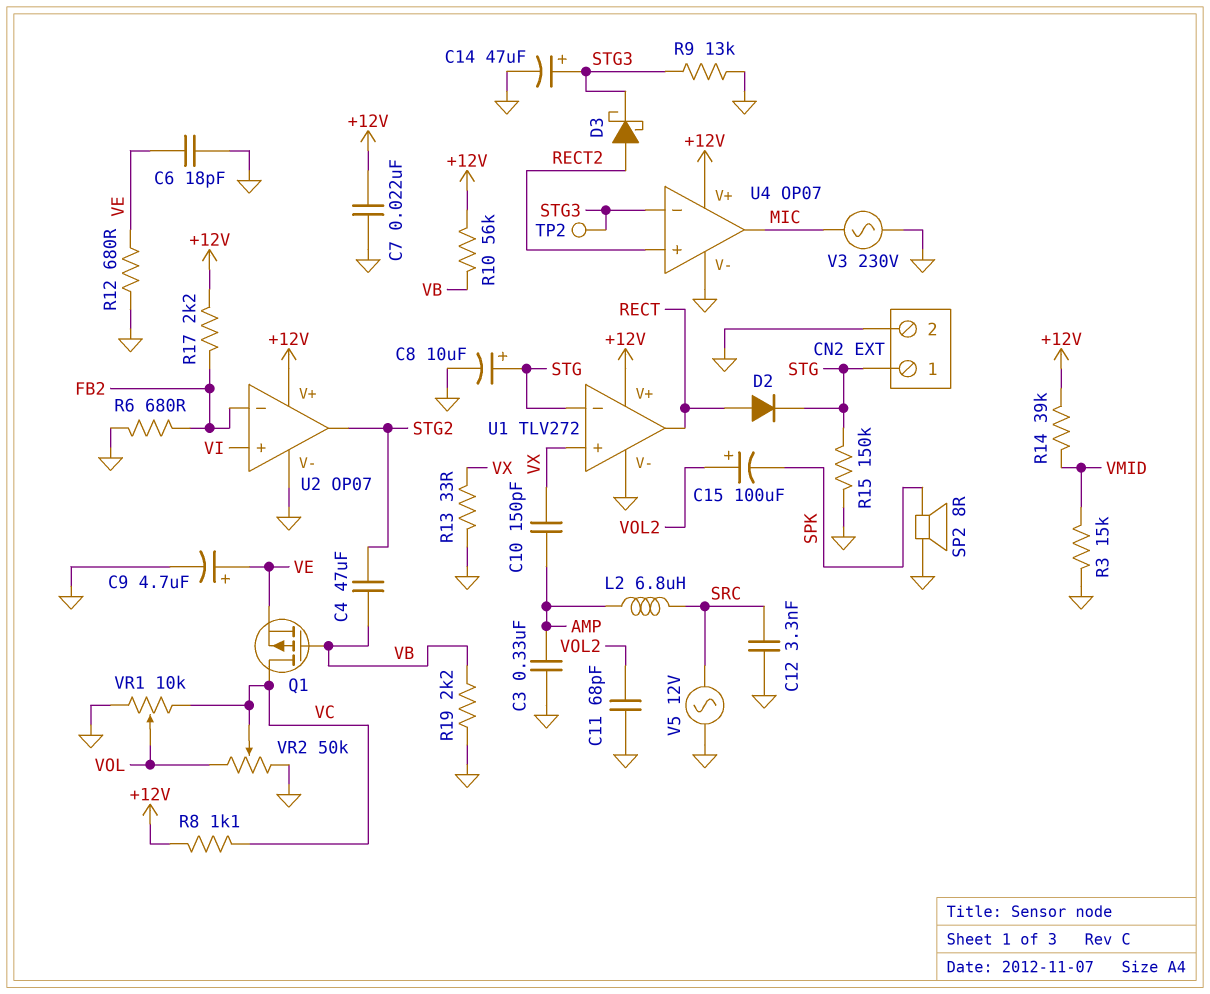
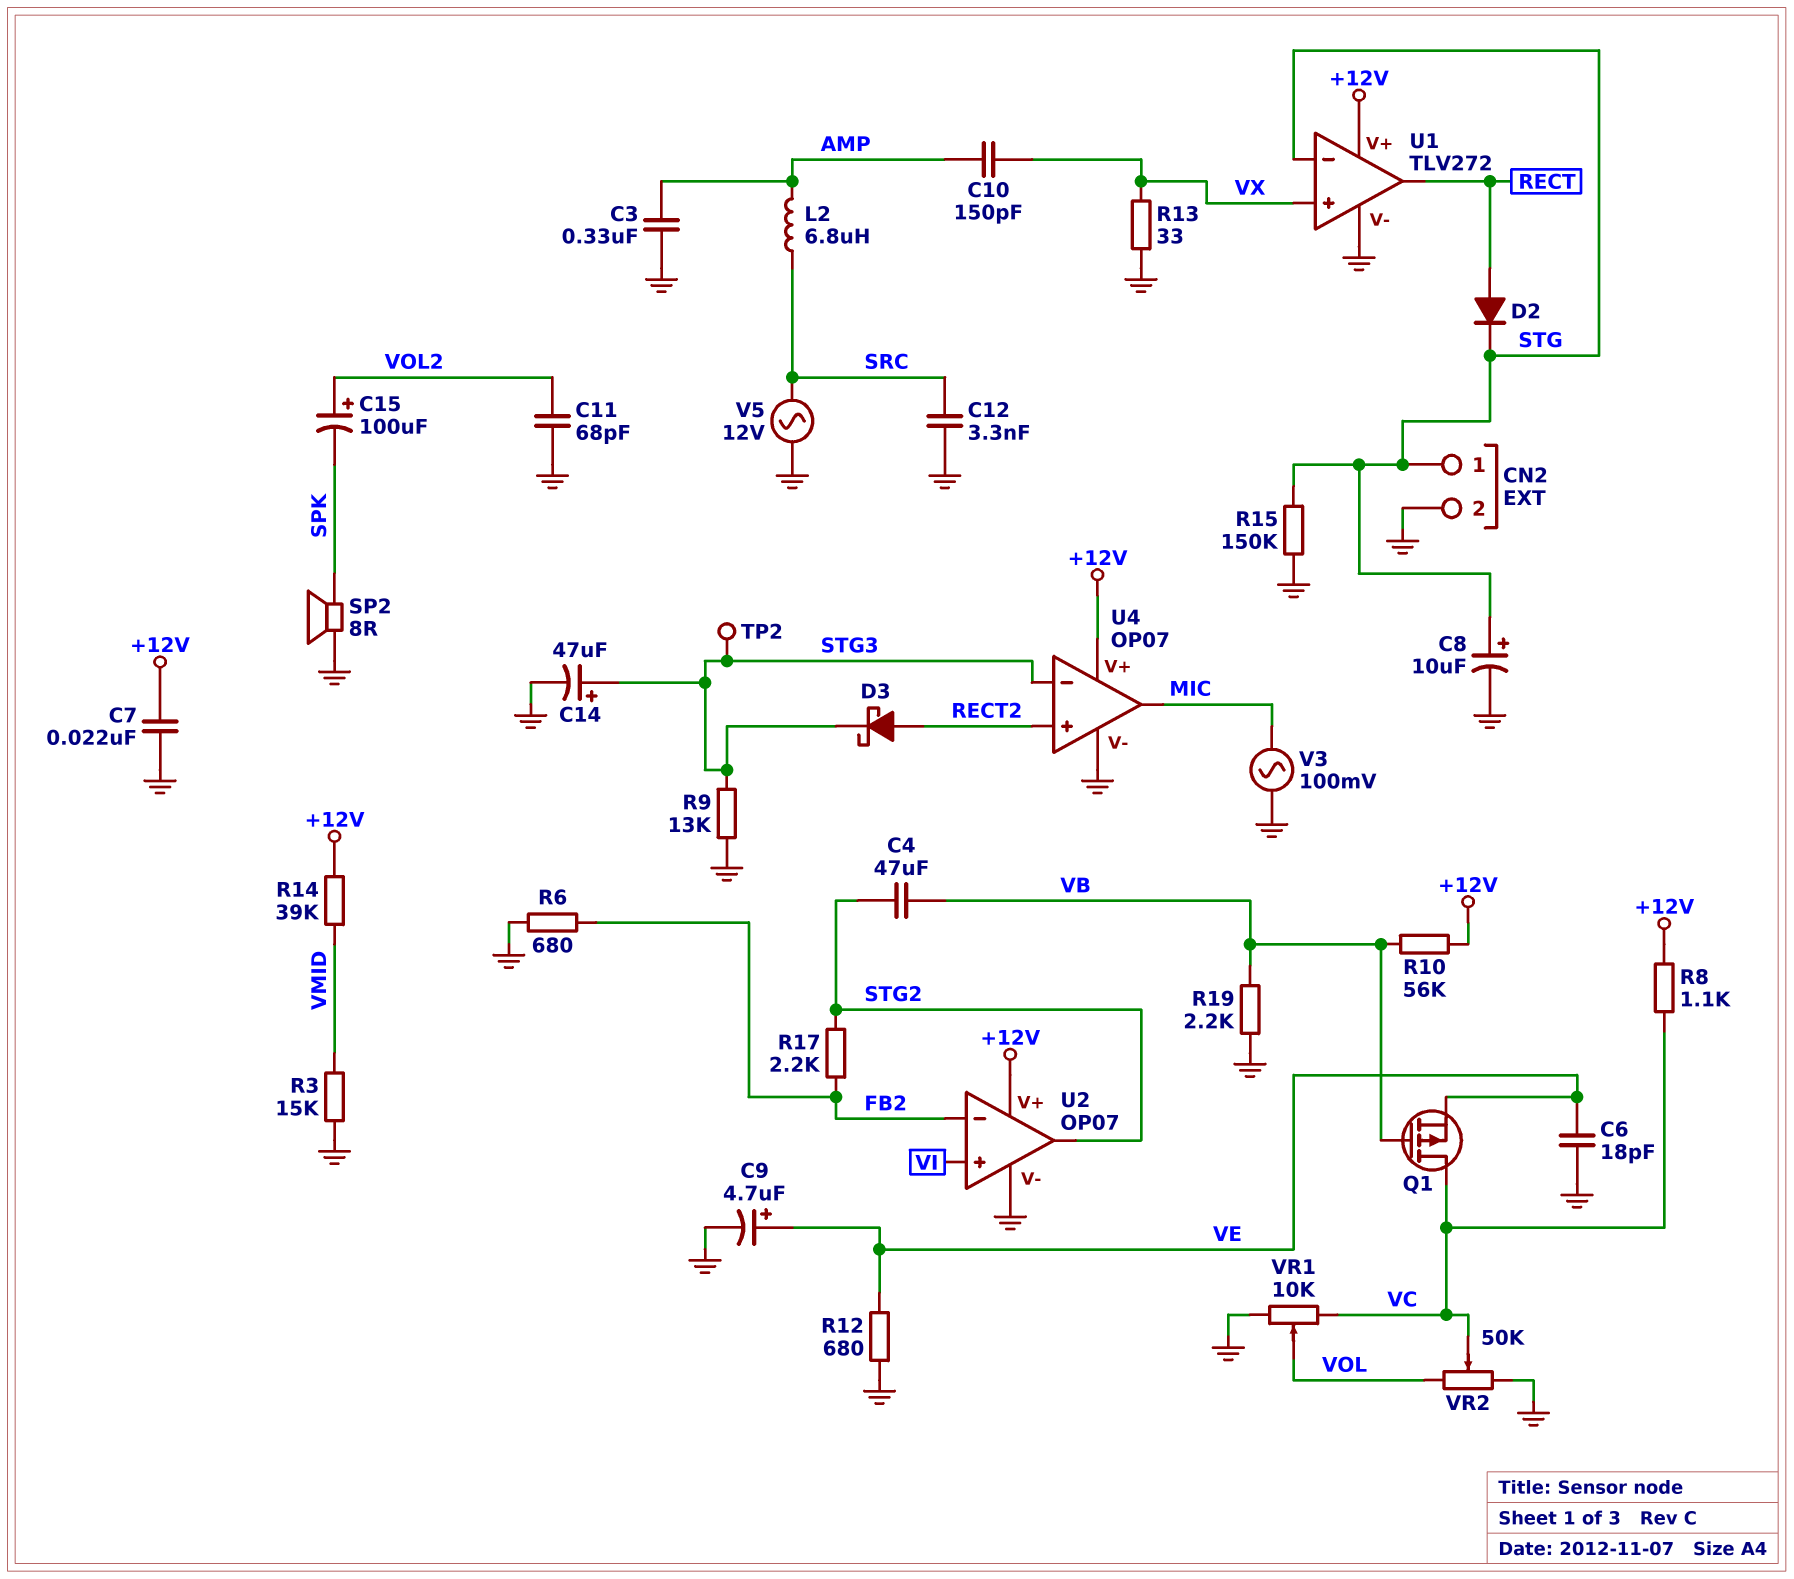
R17: 2.2k (+12V, FB2) -> 2.2k (FB2, STG2)
V3: AC 230V (GND, MIC) -> AC 100mV (GND, MIC)

